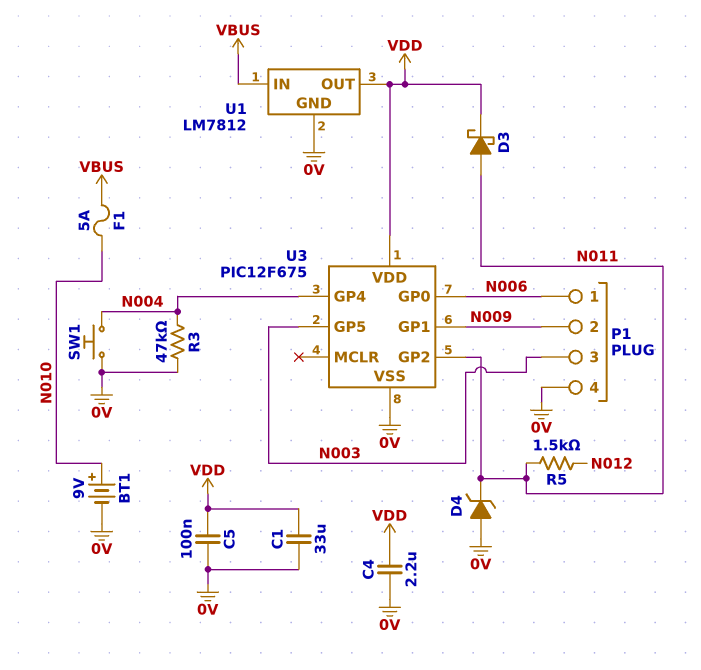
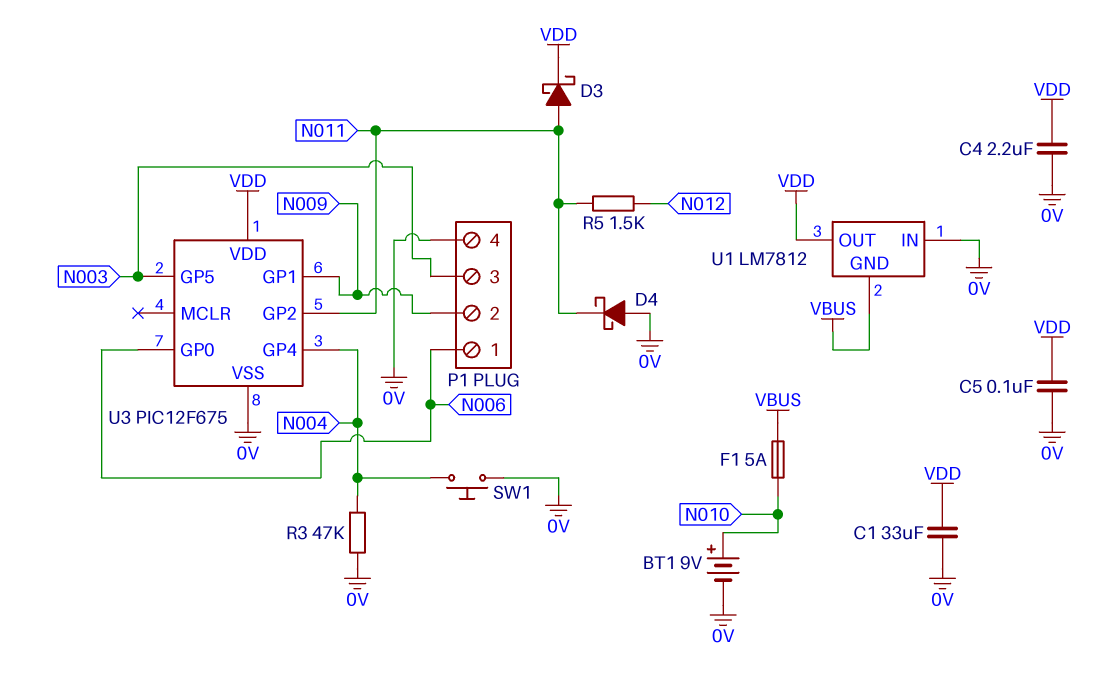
D4: zener (A 0V, K N011) -> schottky (A 0V, K N011)
U1 pin GND: 0V -> VBUS
U1 pin IN: VBUS -> 0V

